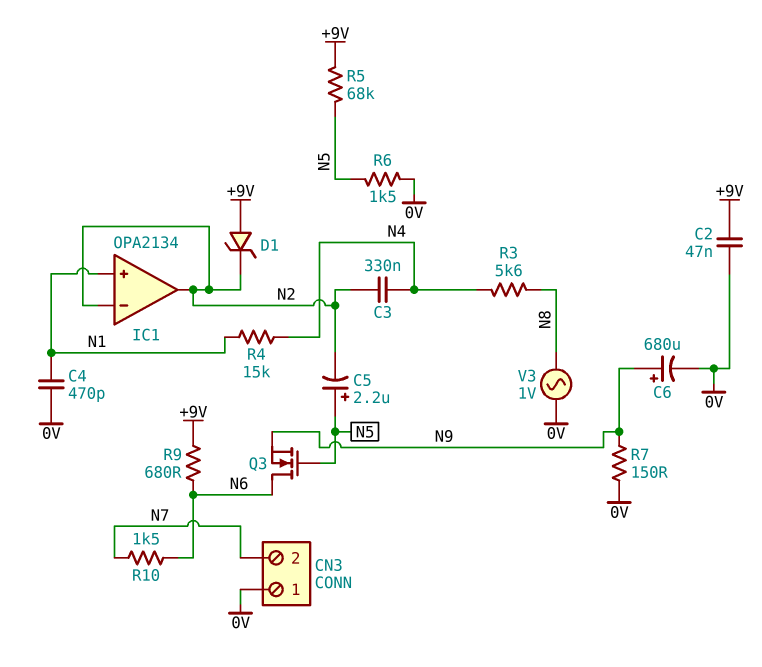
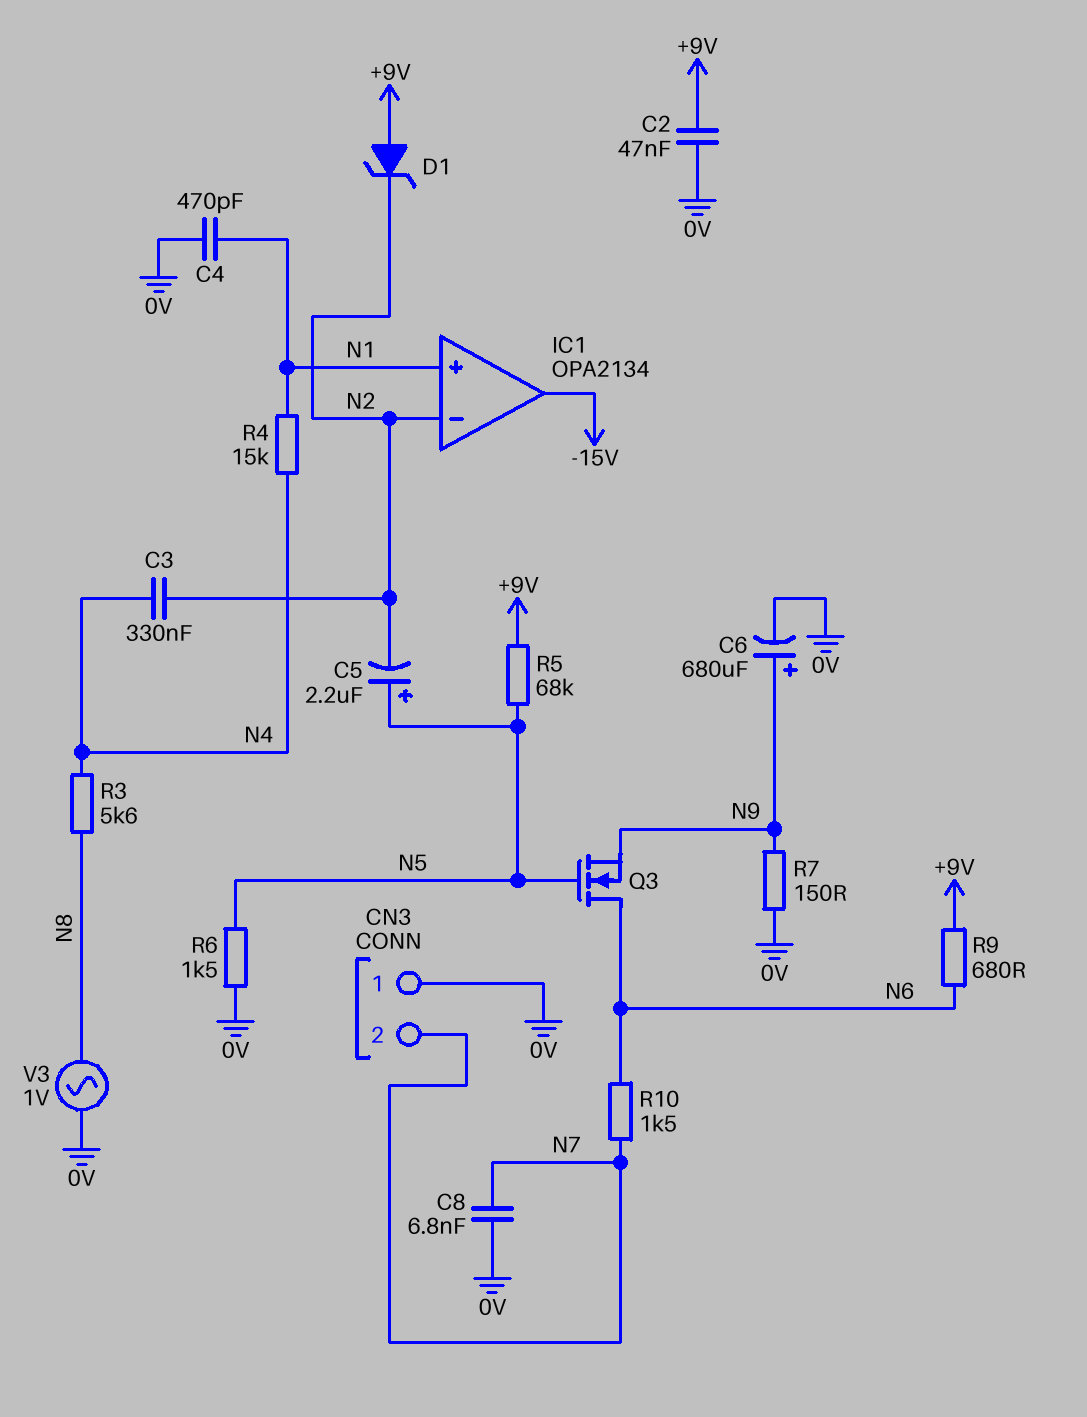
C8: none -> 6.8nF (0V, N7)
IC1 pin out: N2 -> -15V

